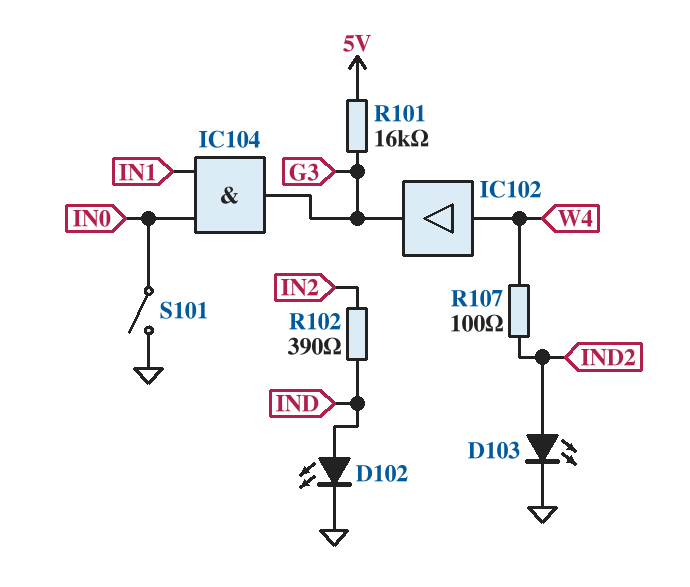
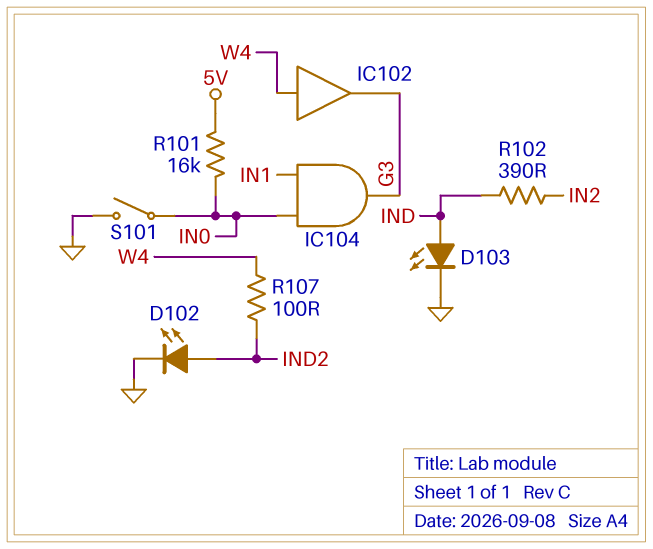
D102: LED (A IND, K GND) -> LED (A IND2, K GND)
D103: LED (A IND2, K GND) -> LED (A IND, K GND)
R101: 16k (5V, G3) -> 16k (5V, IN0)

